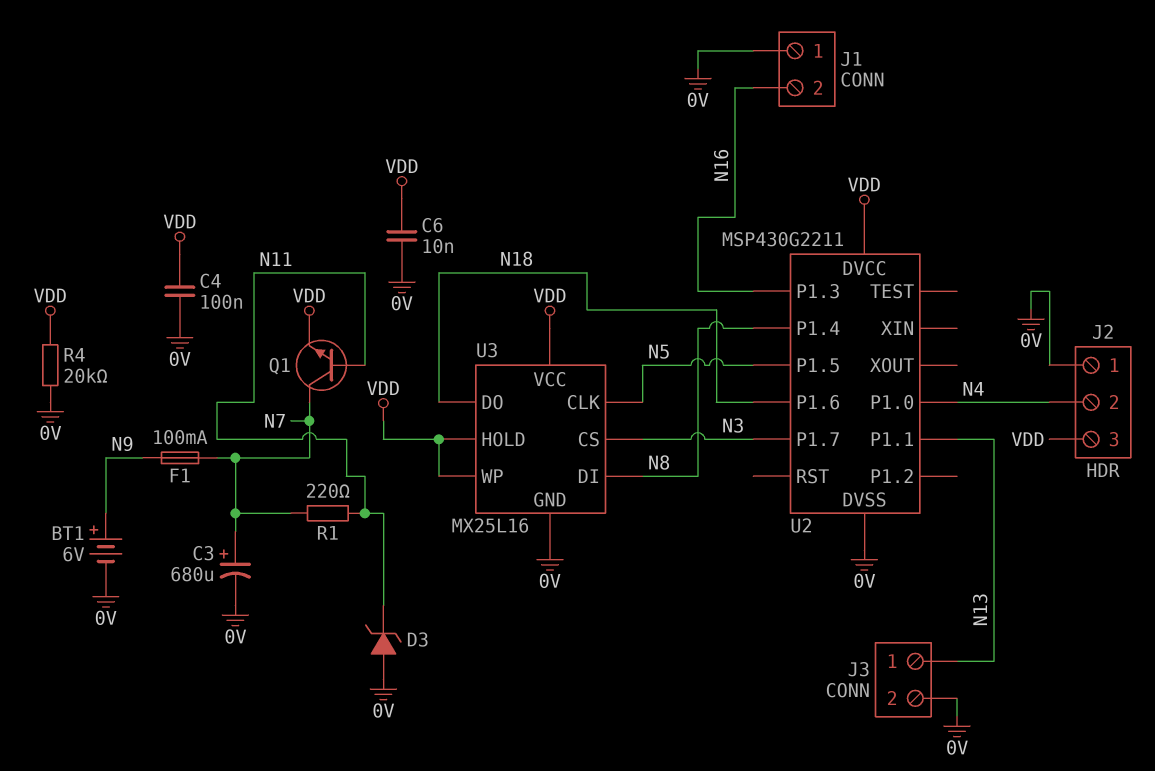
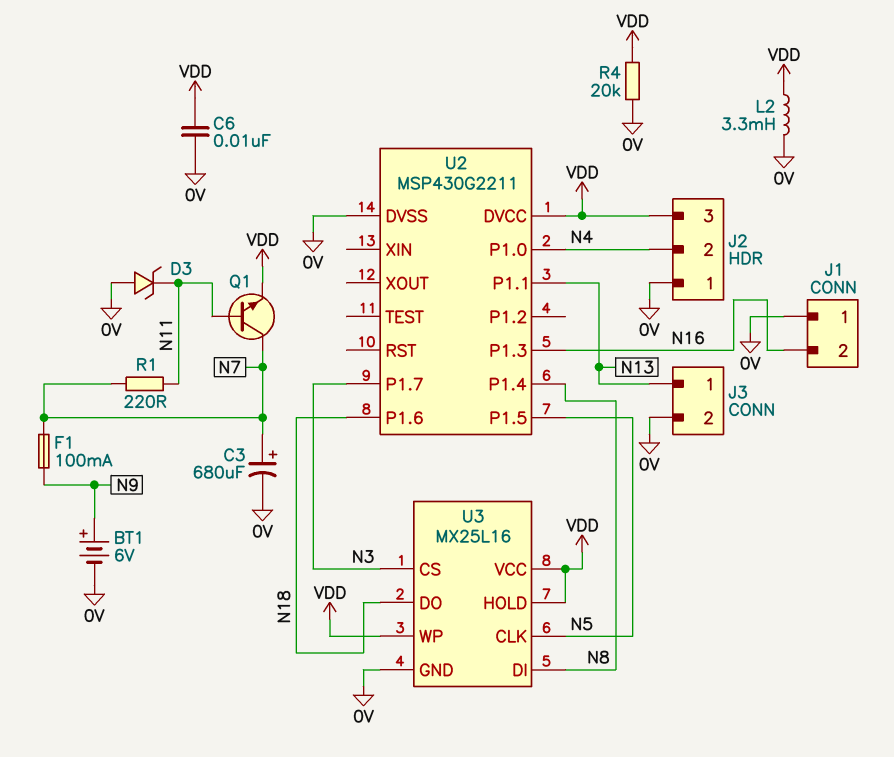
C4: 100nF (0V, VDD) -> none
L2: none -> 3.3mH (0V, VDD)

